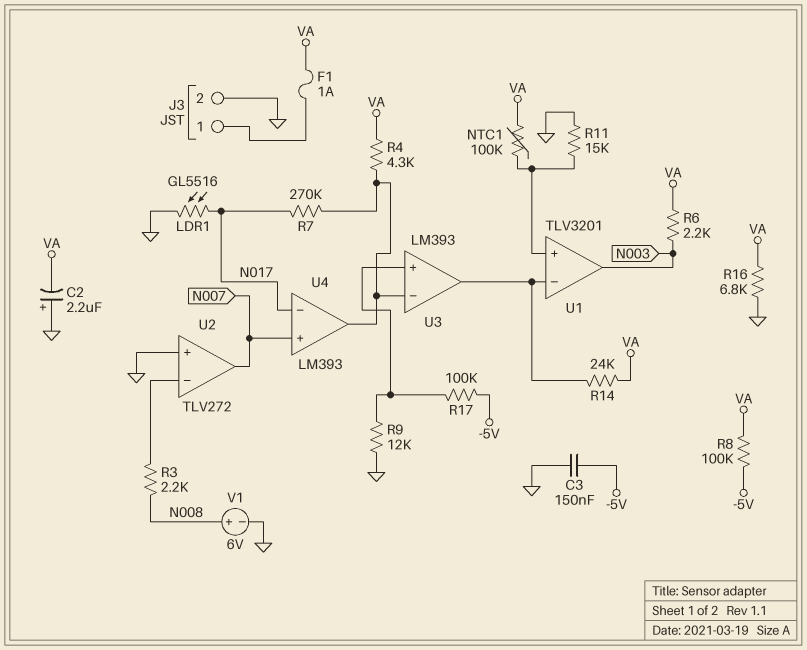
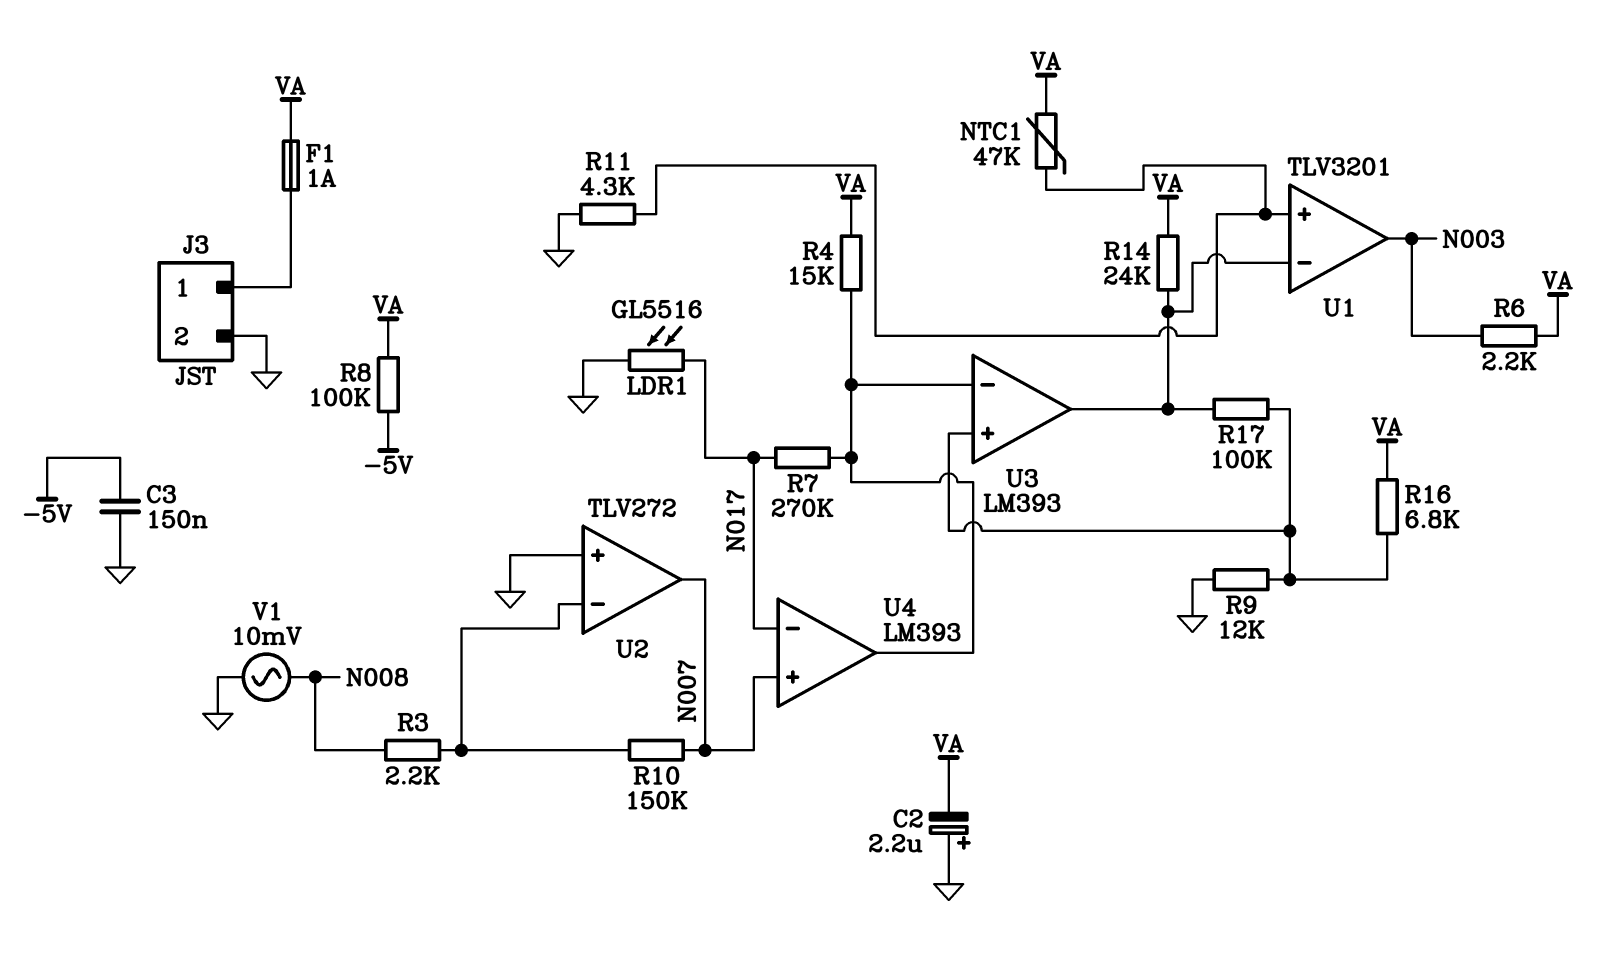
NTC1: 100k (U1/in+, VA) -> 47k (U1/in+, VA)
R4: 4.3k (U3/in-, VA) -> 15k (U3/in-, VA)
R10: none -> 150k (N007, U2/in-)
R11: 15k (GND, U1/in+) -> 4.3k (GND, U1/in+)
R16: 6.8k (GND, VA) -> 6.8k (U3/in+, VA)
R17: 100k (-5V, U3/in+) -> 100k (U1/in-, U3/in+)
V1: 6V (plus N008, minus GND) -> AC 10mV (GND, N008)

